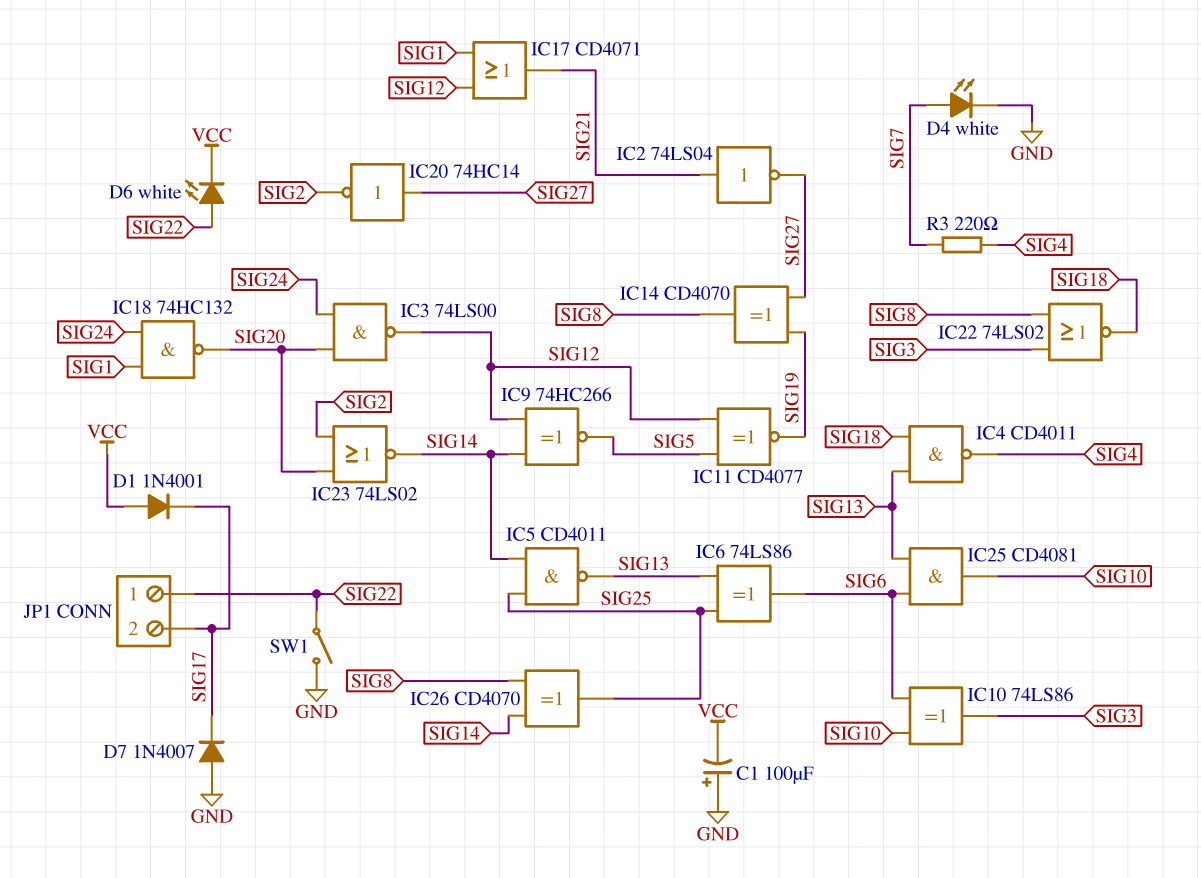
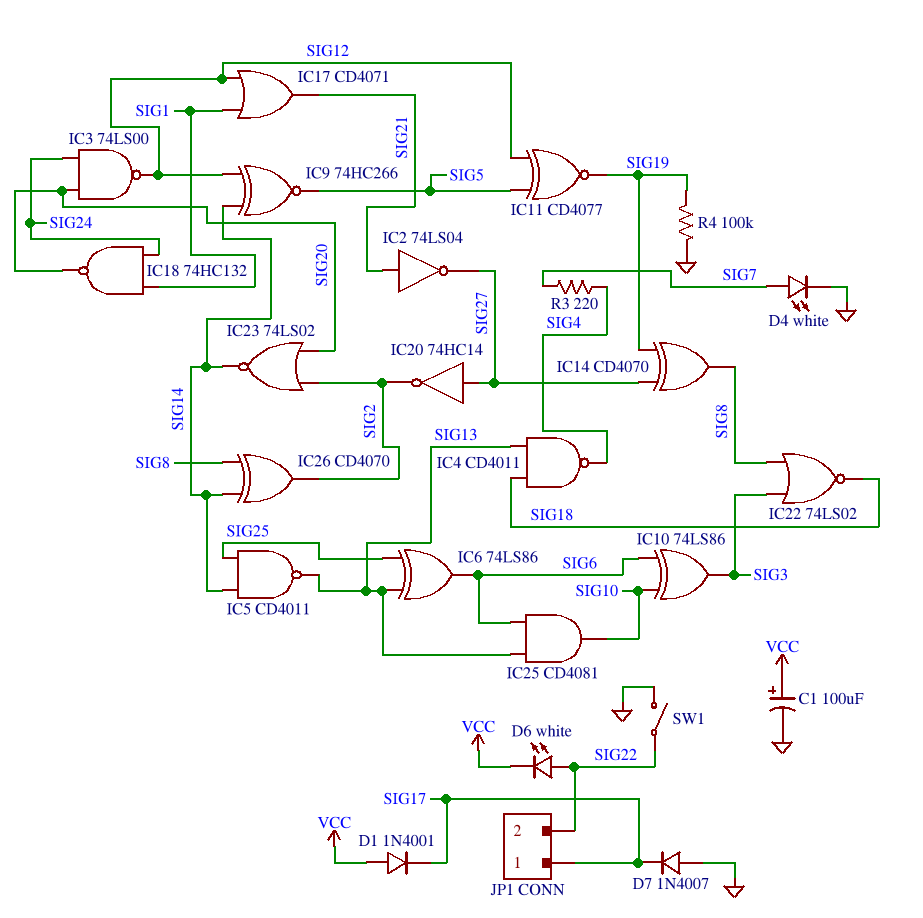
C1: 100uF (plus GND, minus VCC) -> 100uF (plus VCC, minus GND)
IC26: XOR CD4070 (in SIG8, in SIG14, out SIG25) -> XOR CD4070 (in SIG8, in SIG14, out SIG2)
JP1 pin 1: SIG22 -> SIG17
JP1 pin 2: SIG17 -> SIG22
R4: none -> 100k (GND, SIG19)

